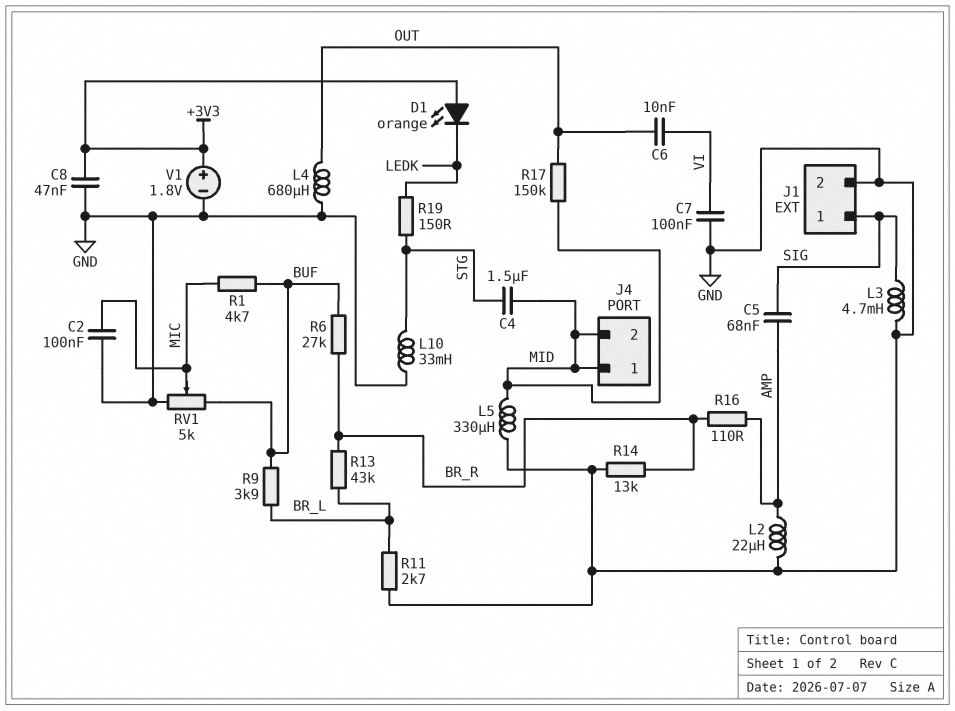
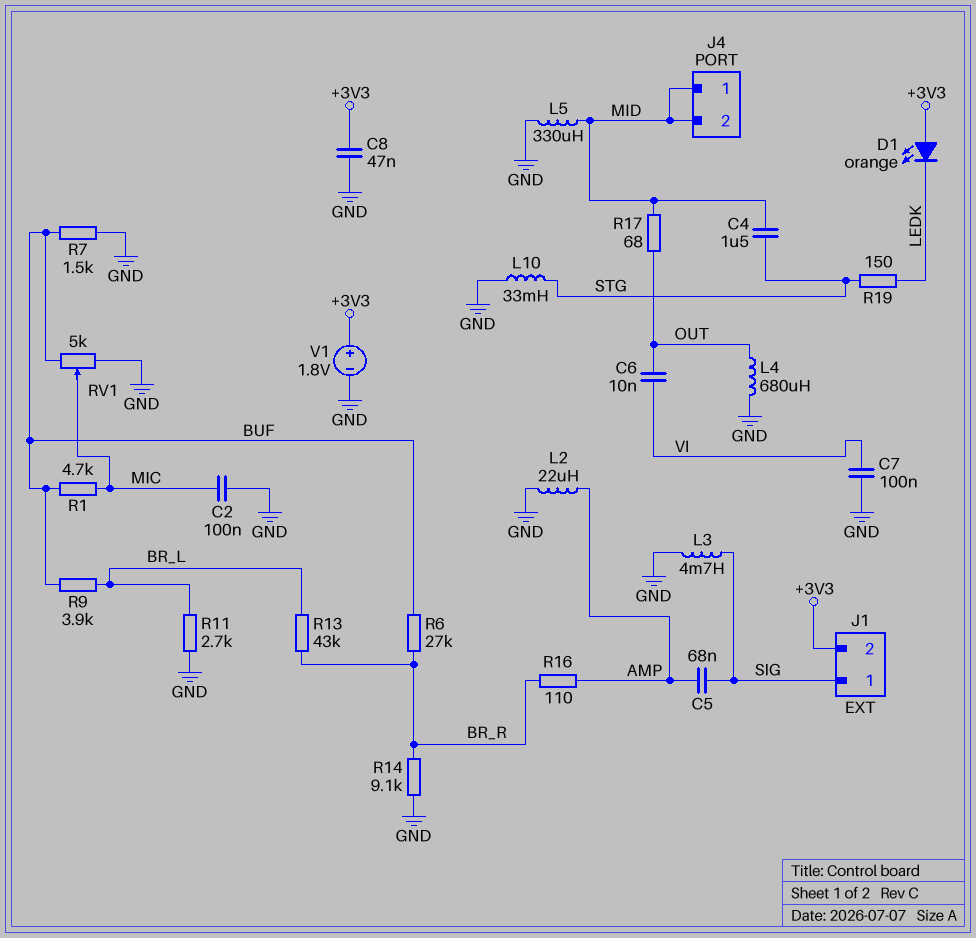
J1 pin 2: GND -> +3V3
R7: none -> 1.5k (BUF, GND)
R14: 13k (BR_R, GND) -> 9.1k (BR_R, GND)
R17: 150k (MID, OUT) -> 68 (MID, OUT)

